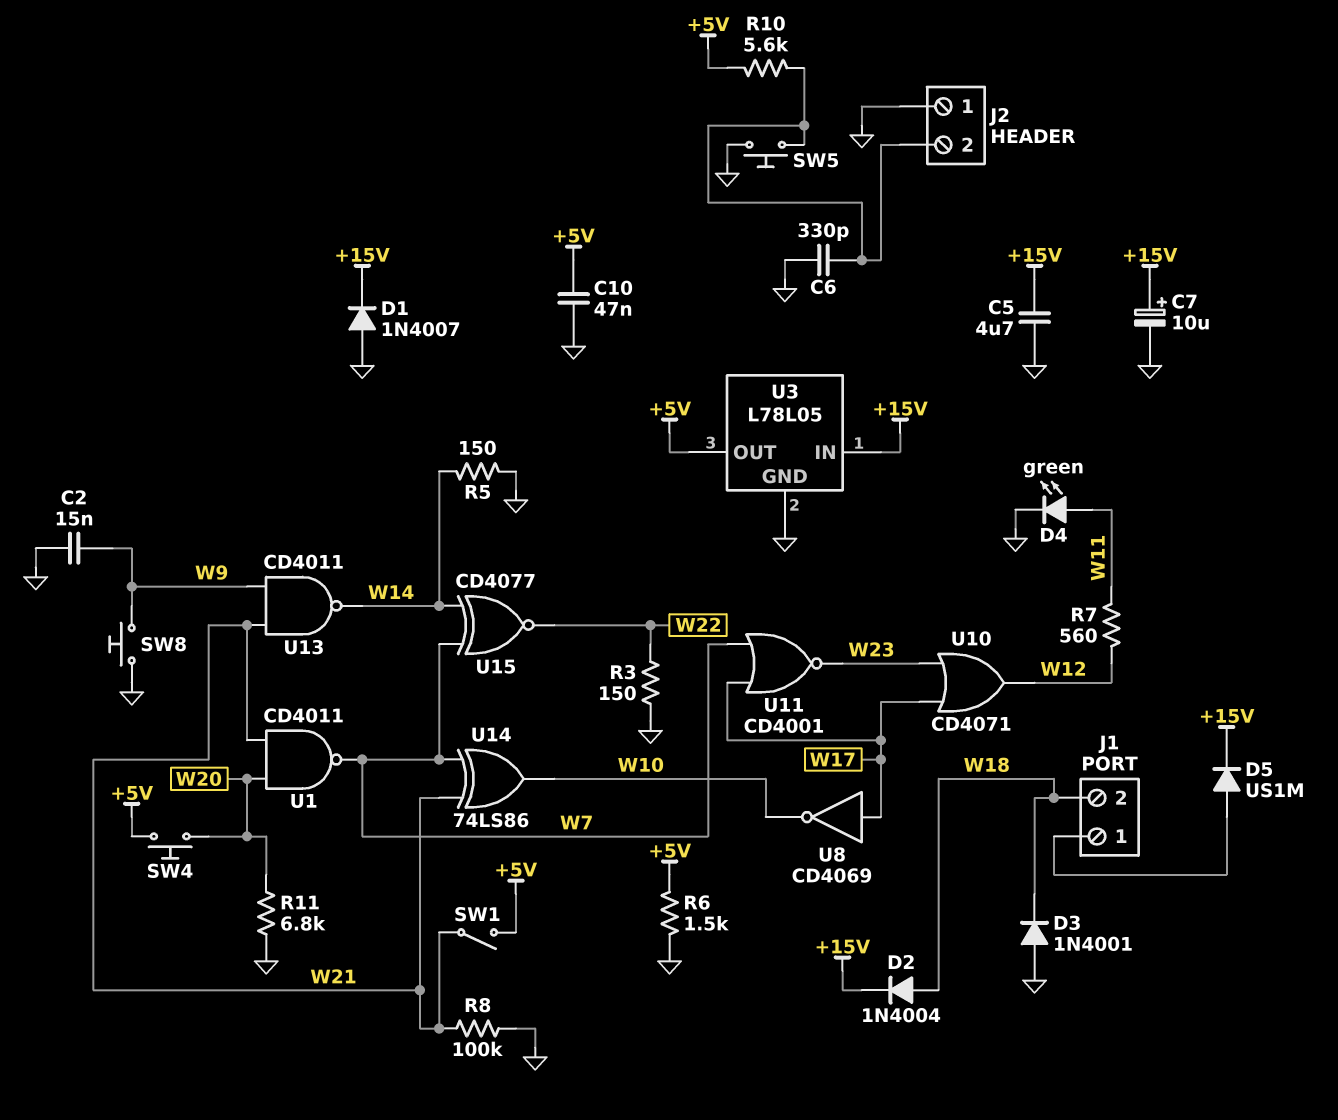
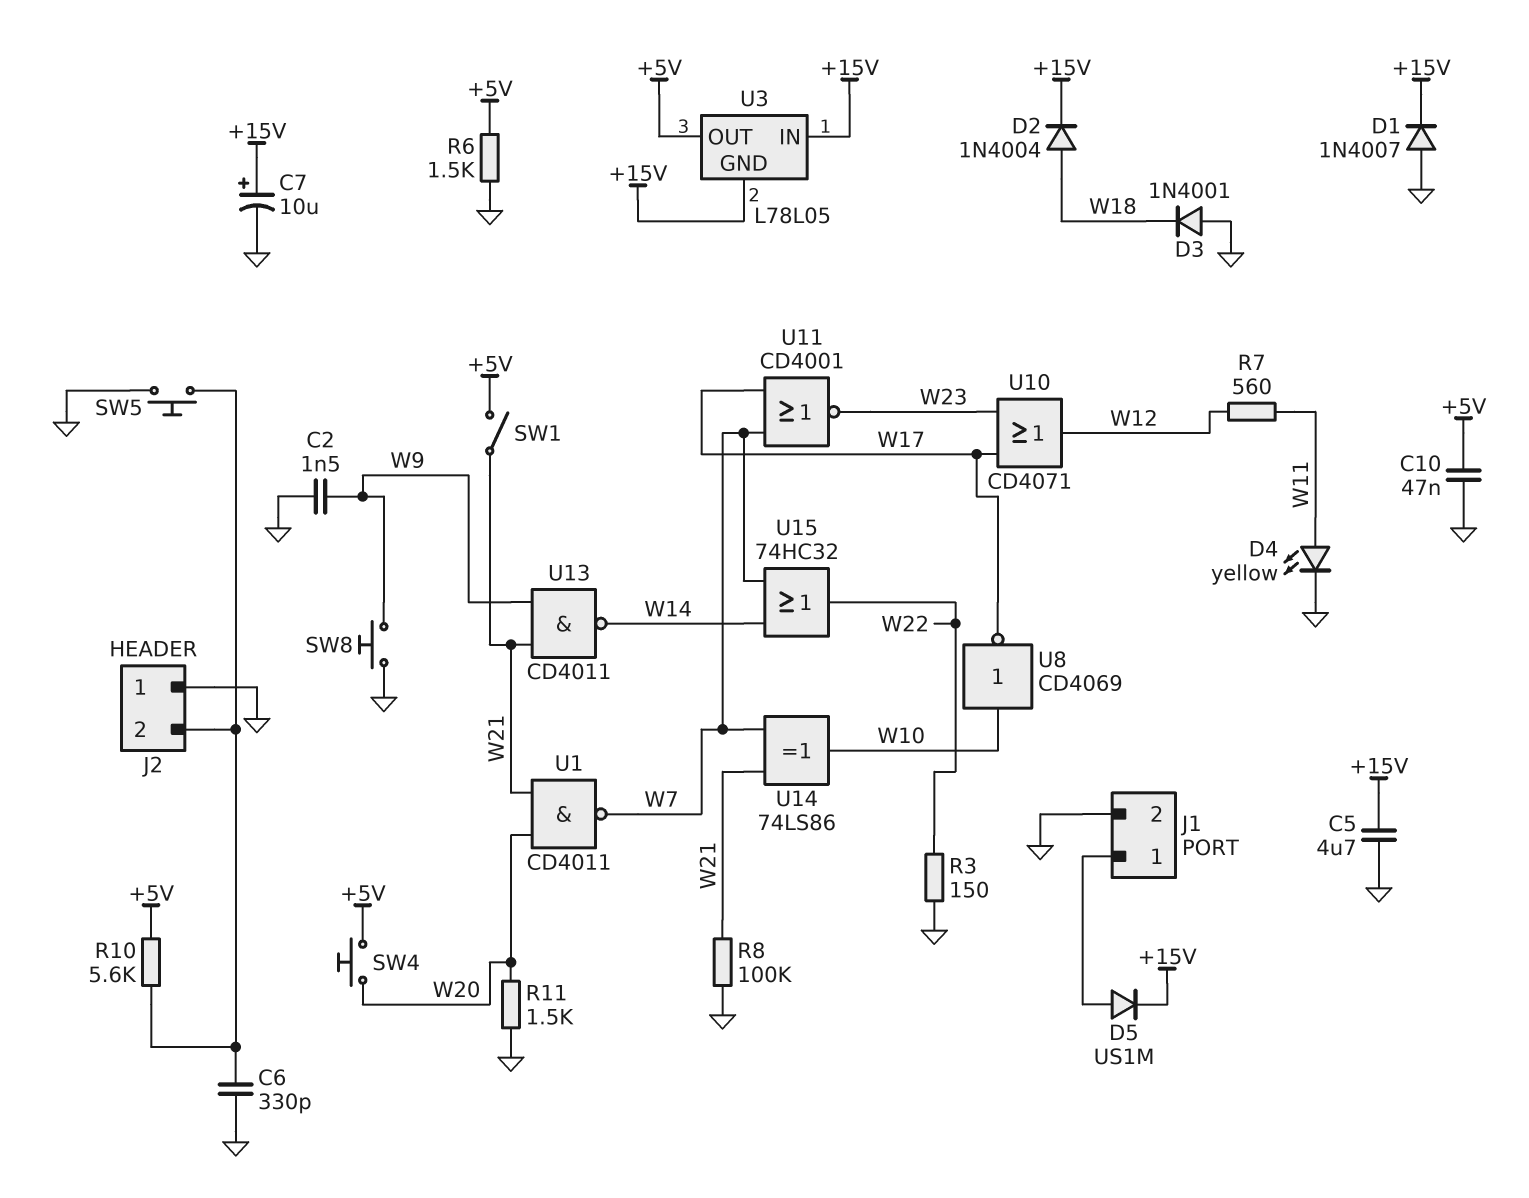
C2: 15nF (GND, W9) -> 1.5nF (GND, W9)
D4: LED green (A W11, K GND) -> LED yellow (A W11, K GND)
J1 pin 2: W18 -> GND
R5: 150 (GND, W14) -> none
R11: 6.8k (GND, W20) -> 1.5k (GND, W20)
U3 pin GND: GND -> +15V
U8: NOT CD4069 (in W17, out W10) -> NOT CD4069 (in W10, out W17)
U15: XNOR CD4077 (in W7, in W14, out W22) -> OR 74HC32 (in W7, in W14, out W22)

